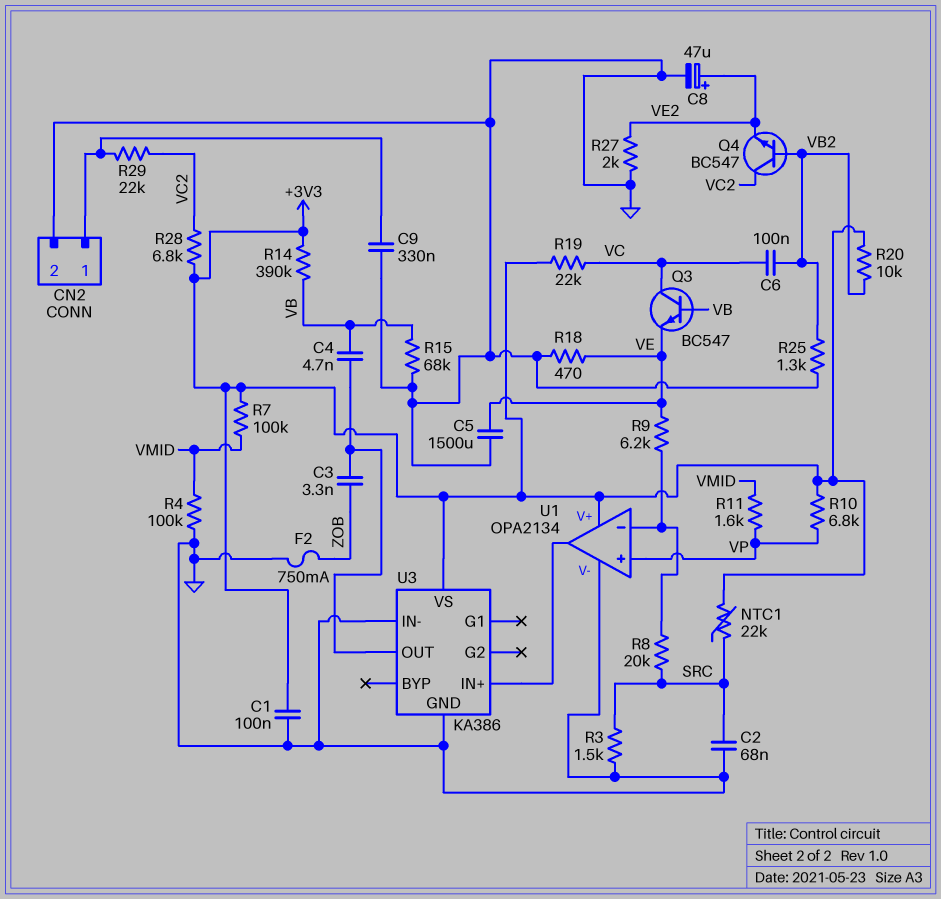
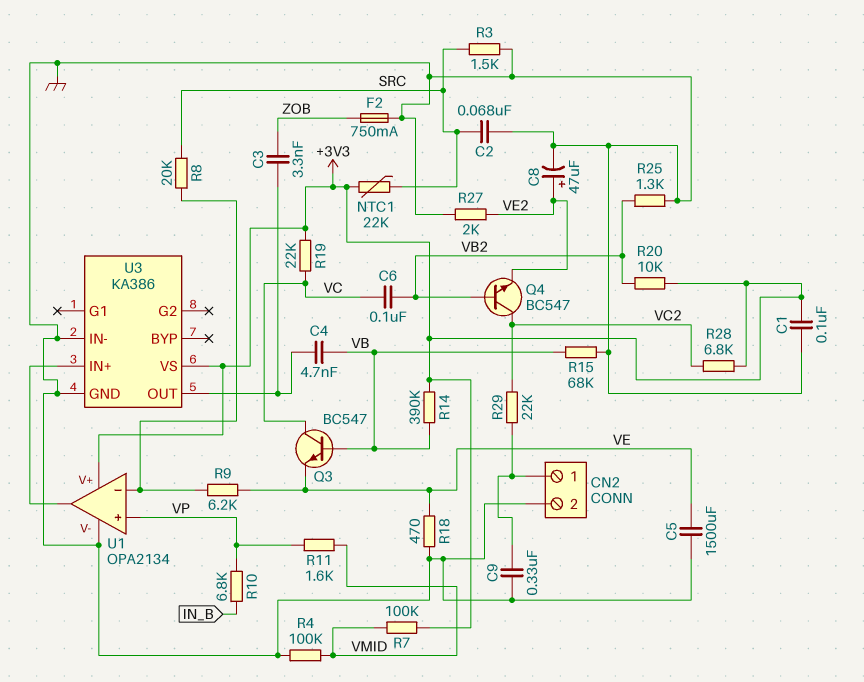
R10: 6.8k (+3V3, VP) -> 6.8k (IN_B, VP)

